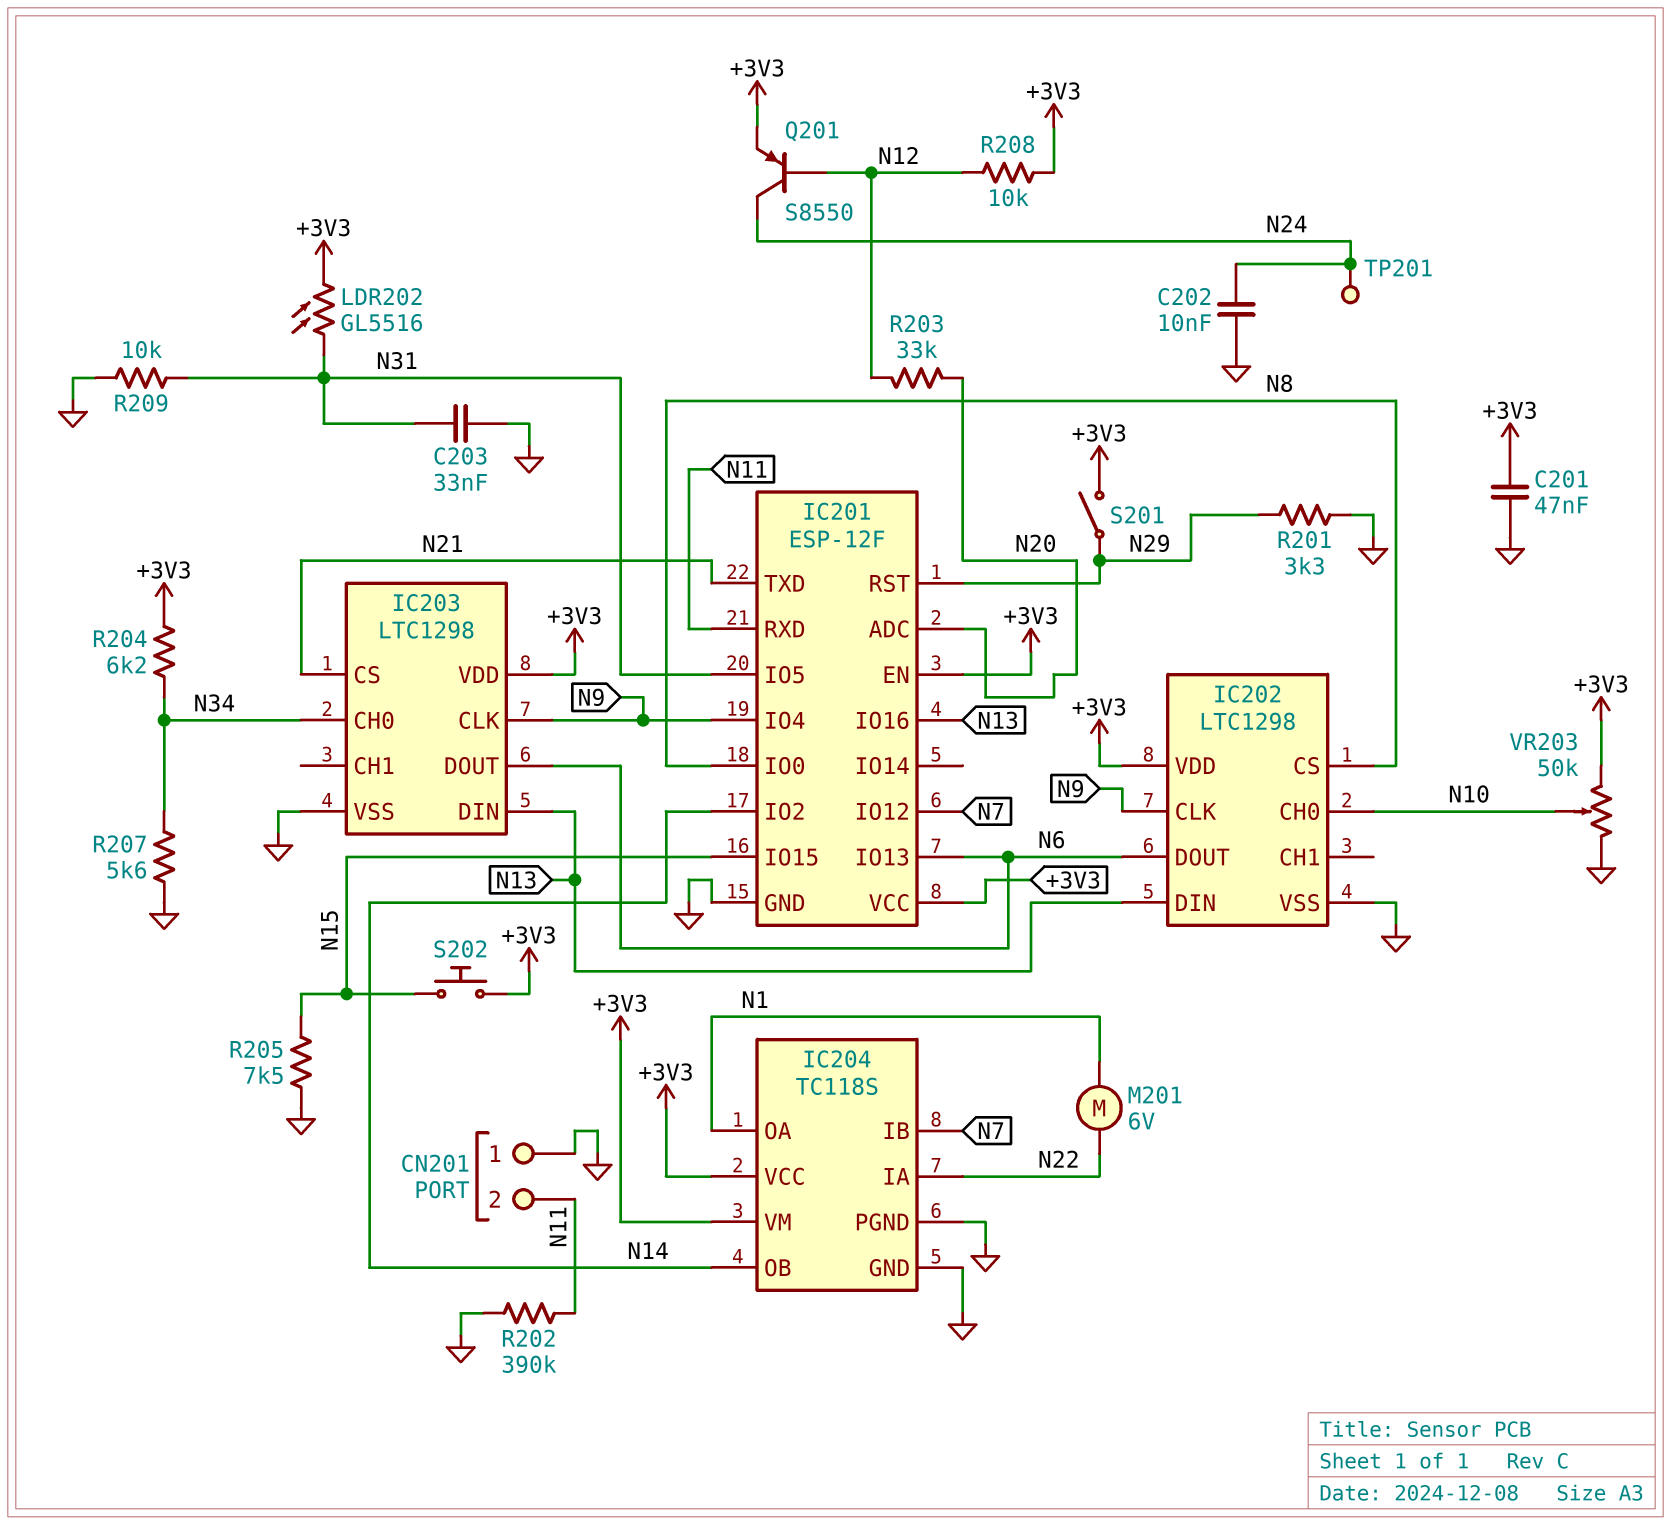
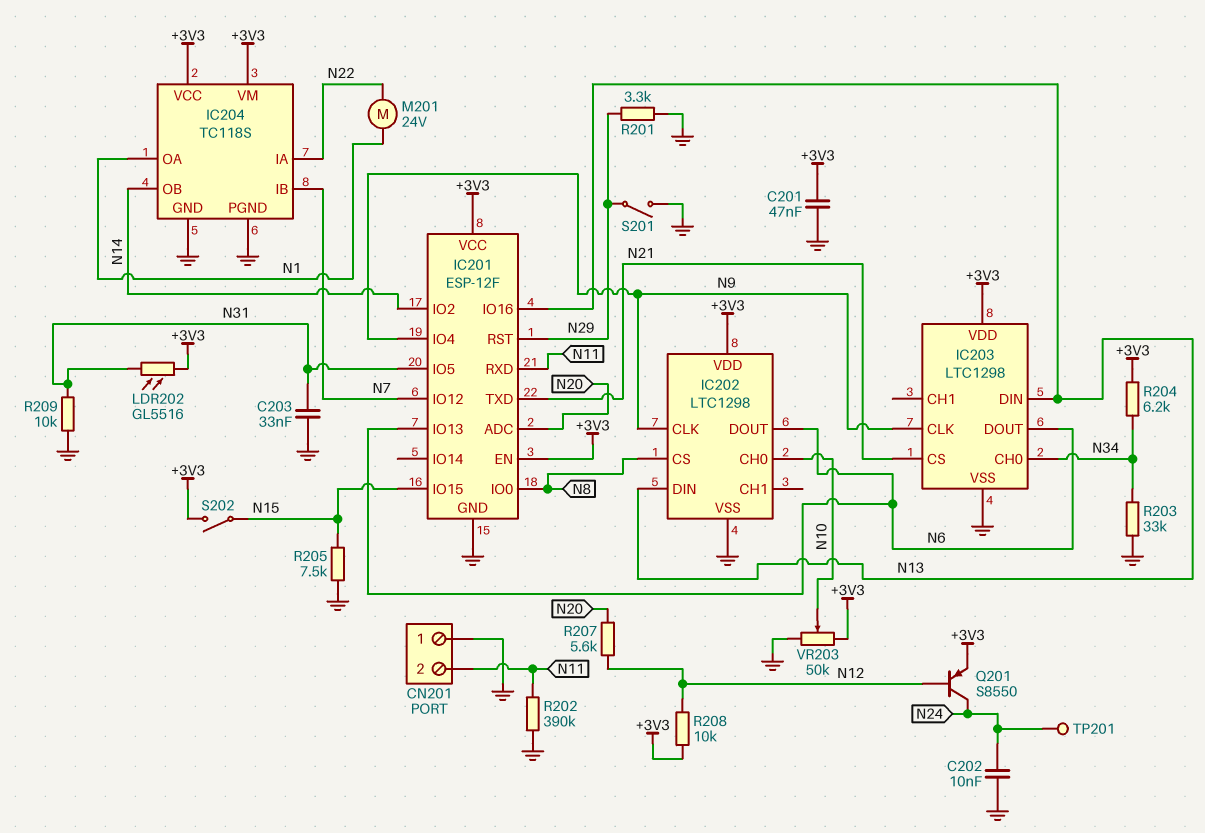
M201: motor 6V (N1, N22) -> motor 24V (N1, N22)
R203: 33k (N12, N20) -> 33k (GND, N34)
R207: 5.6k (GND, N34) -> 5.6k (N12, N20)
S201: switch (+3V3, N29) -> switch (GND, N29)
S202: button (+3V3, N15) -> switch (+3V3, N15)

